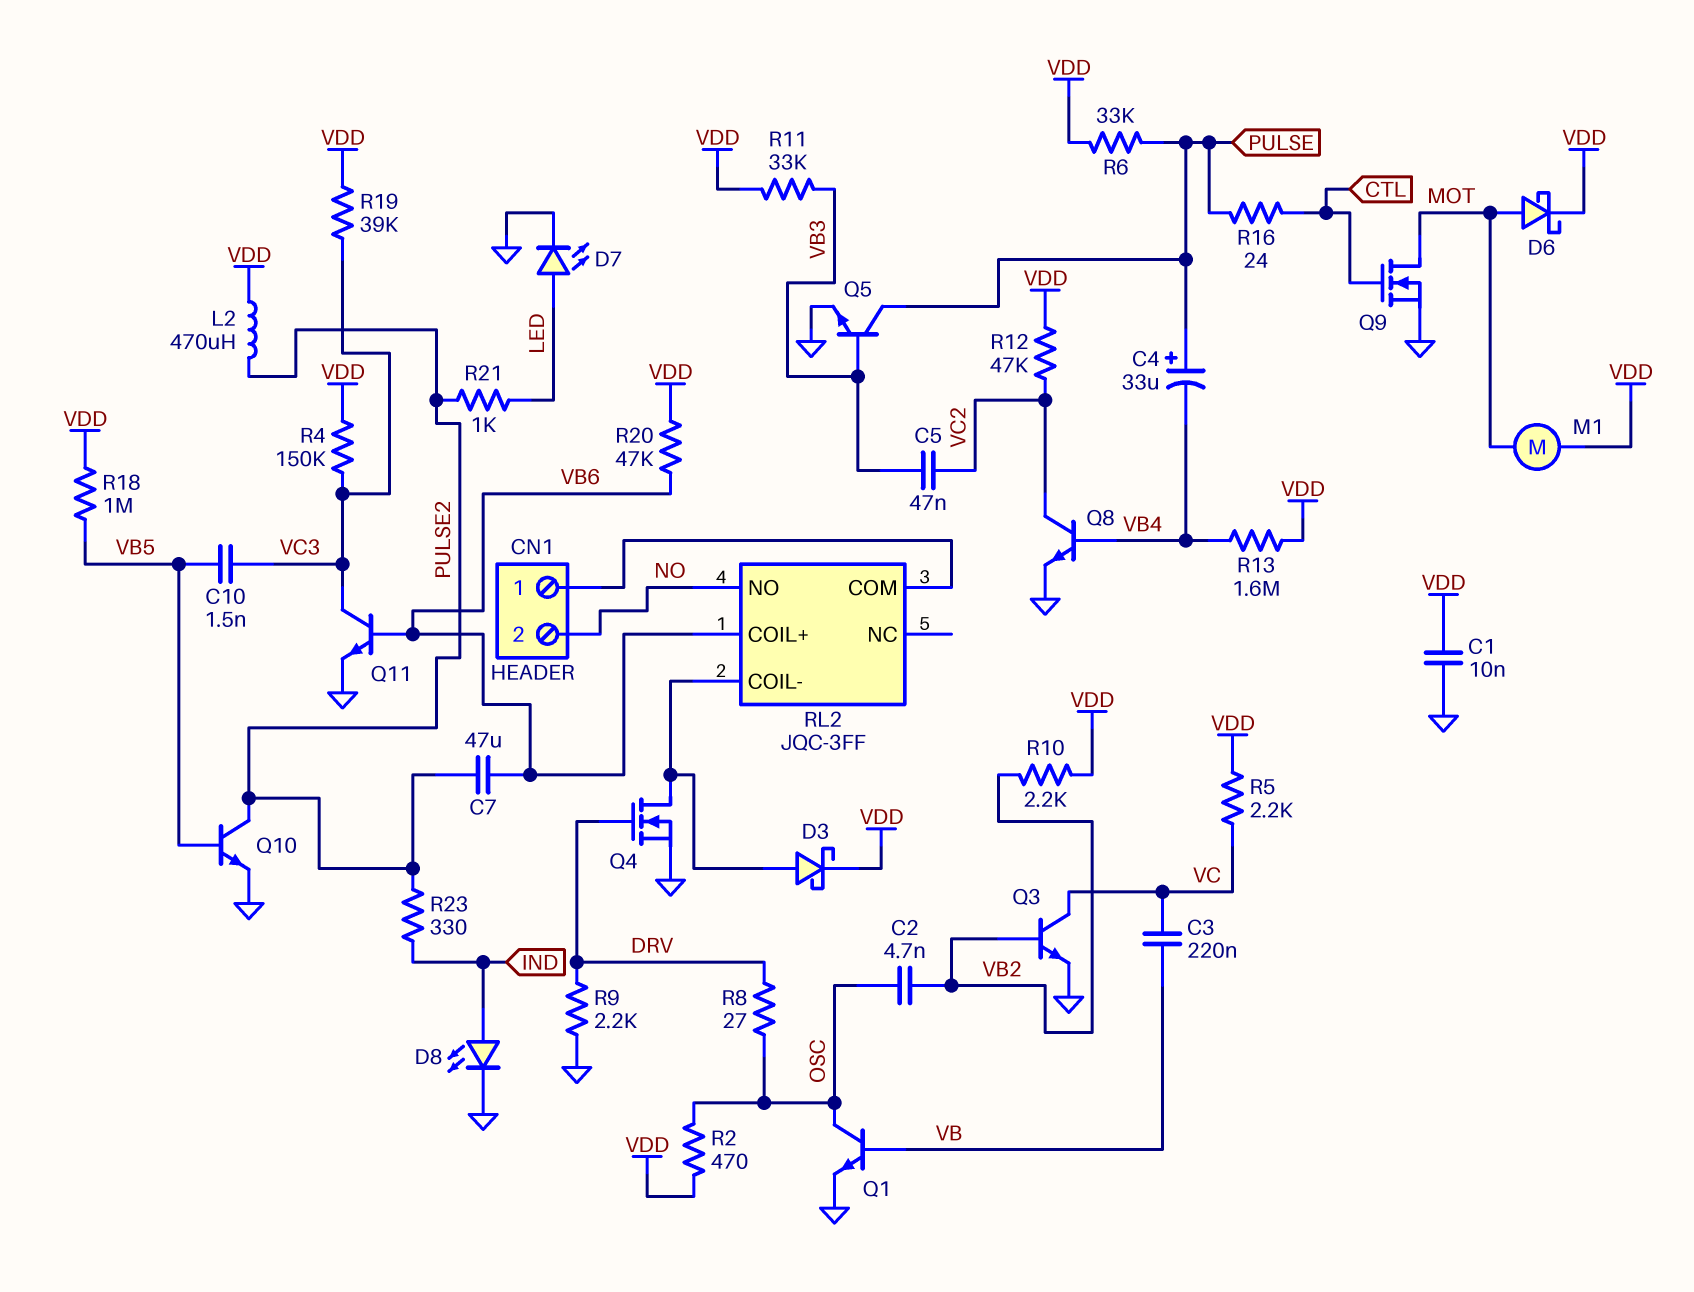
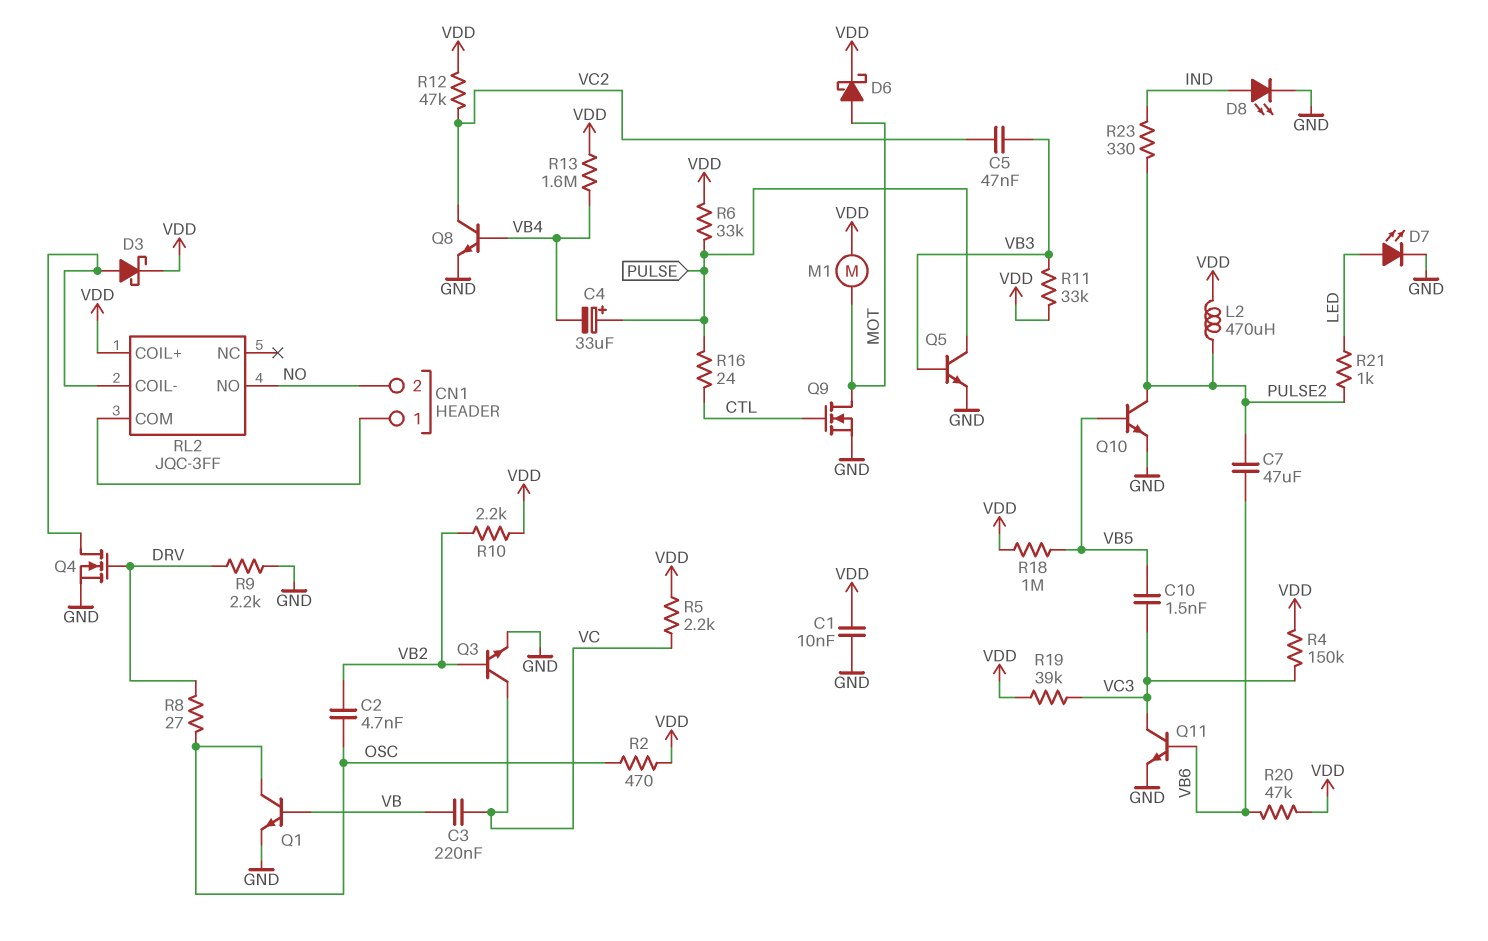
RL2 pin COIL+: VB6 -> VDD

